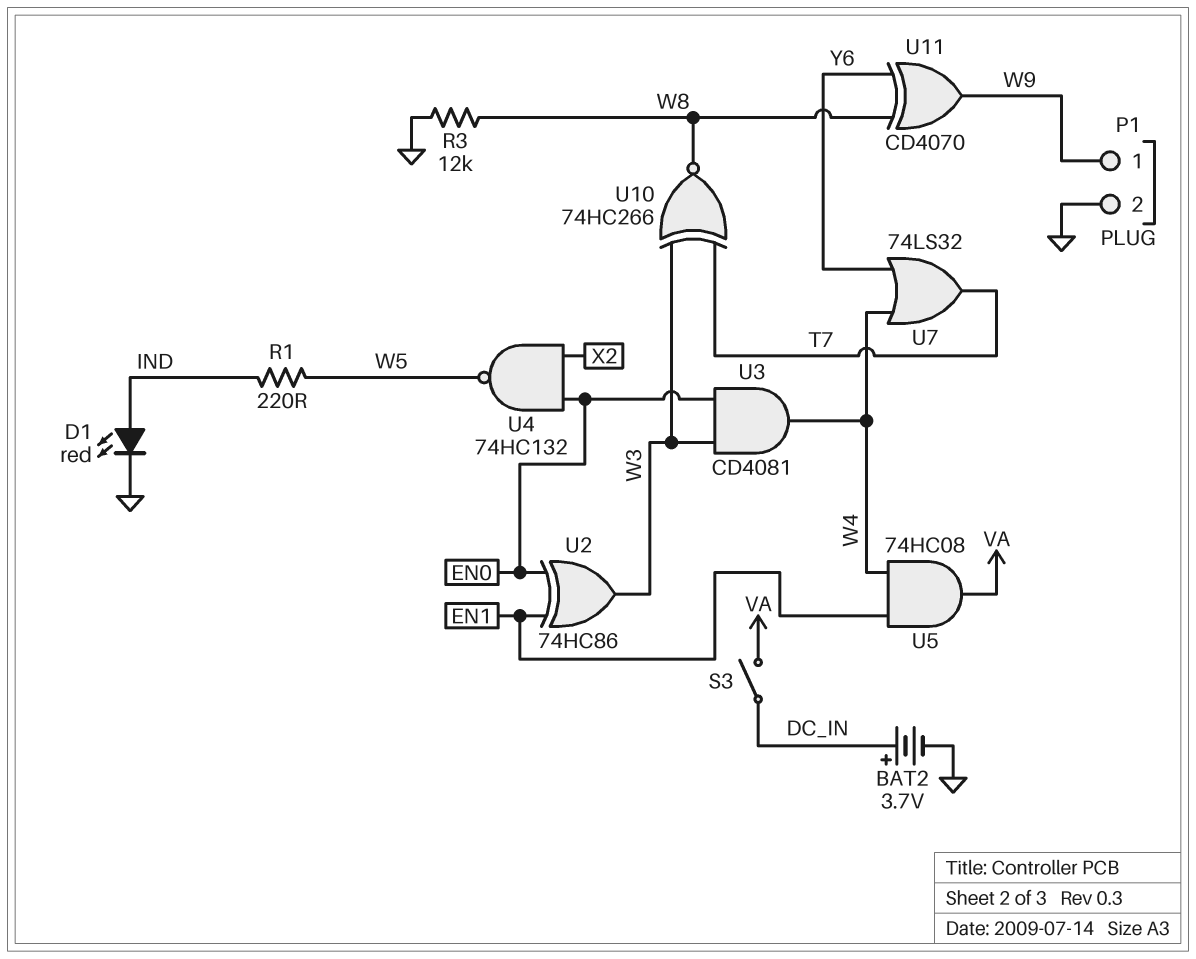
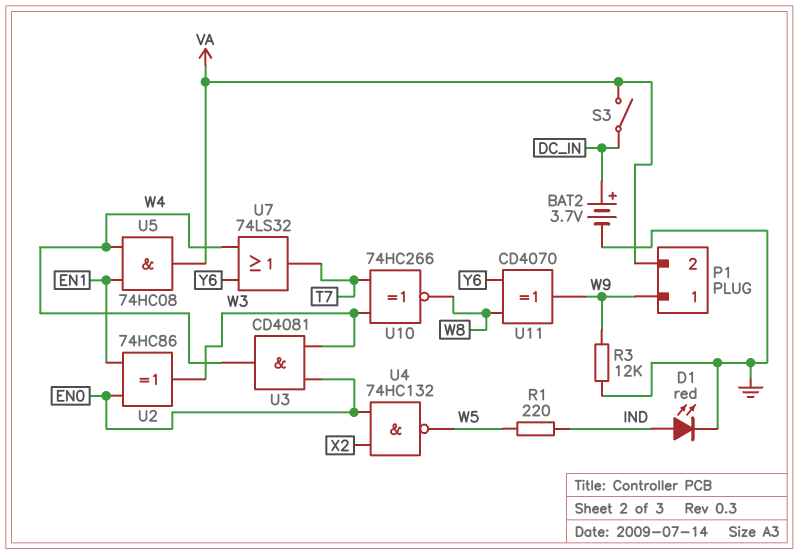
P1 pin 2: GND -> VA
R3: 12k (GND, W8) -> 12k (GND, W9)

